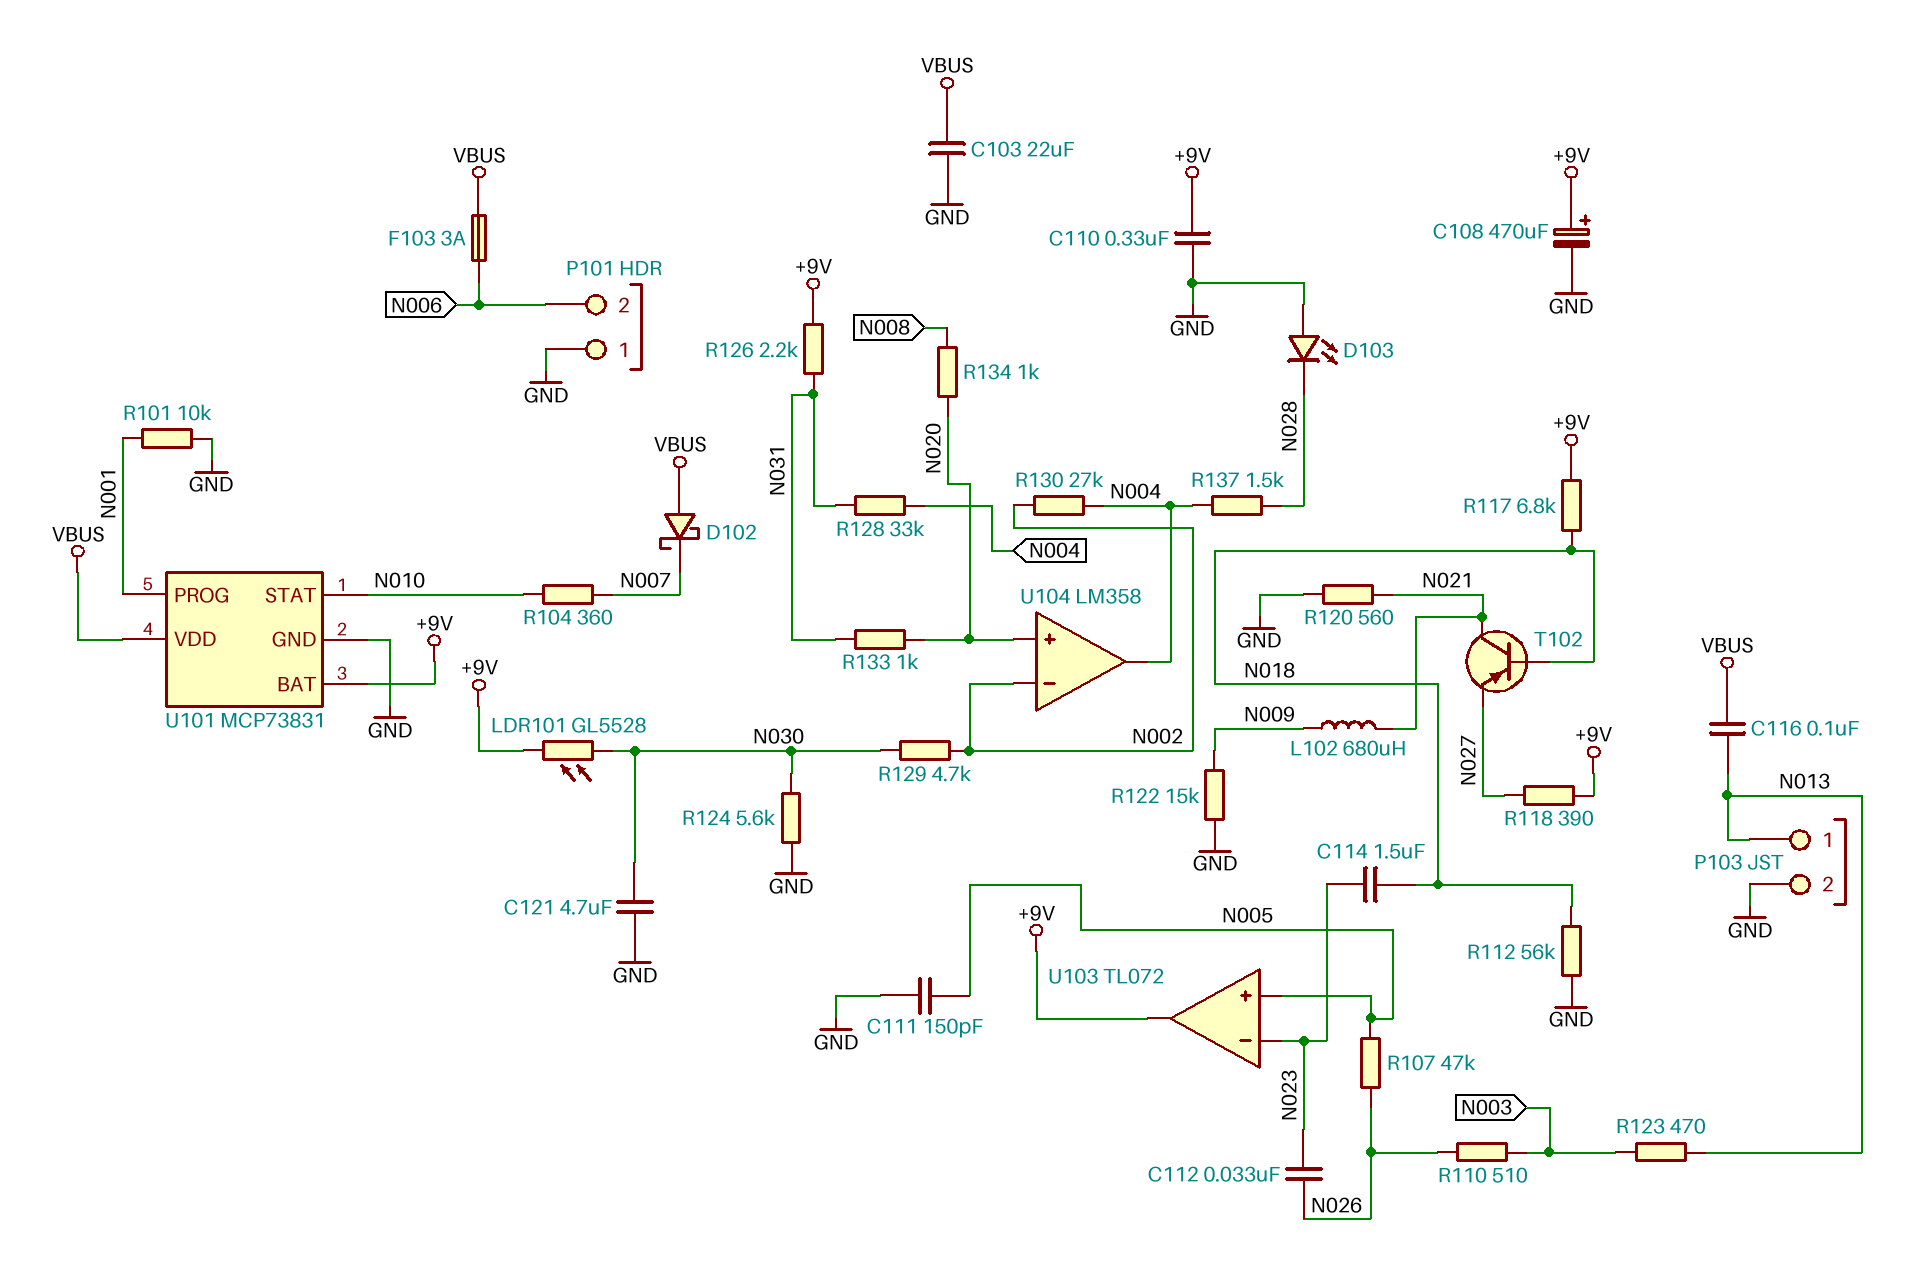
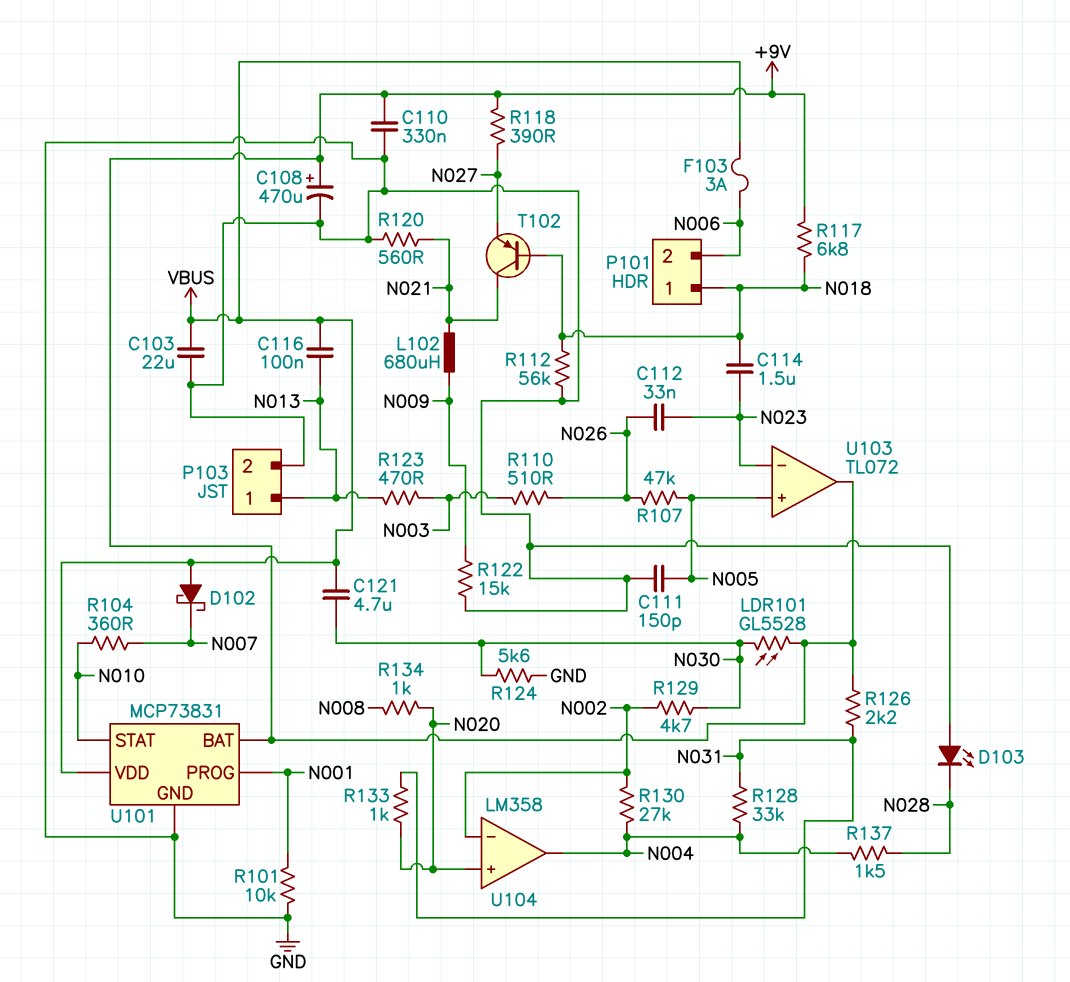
C121: 4.7uF (GND, N030) -> 4.7uF (N030, VBUS)
P101 pin 1: GND -> N018

